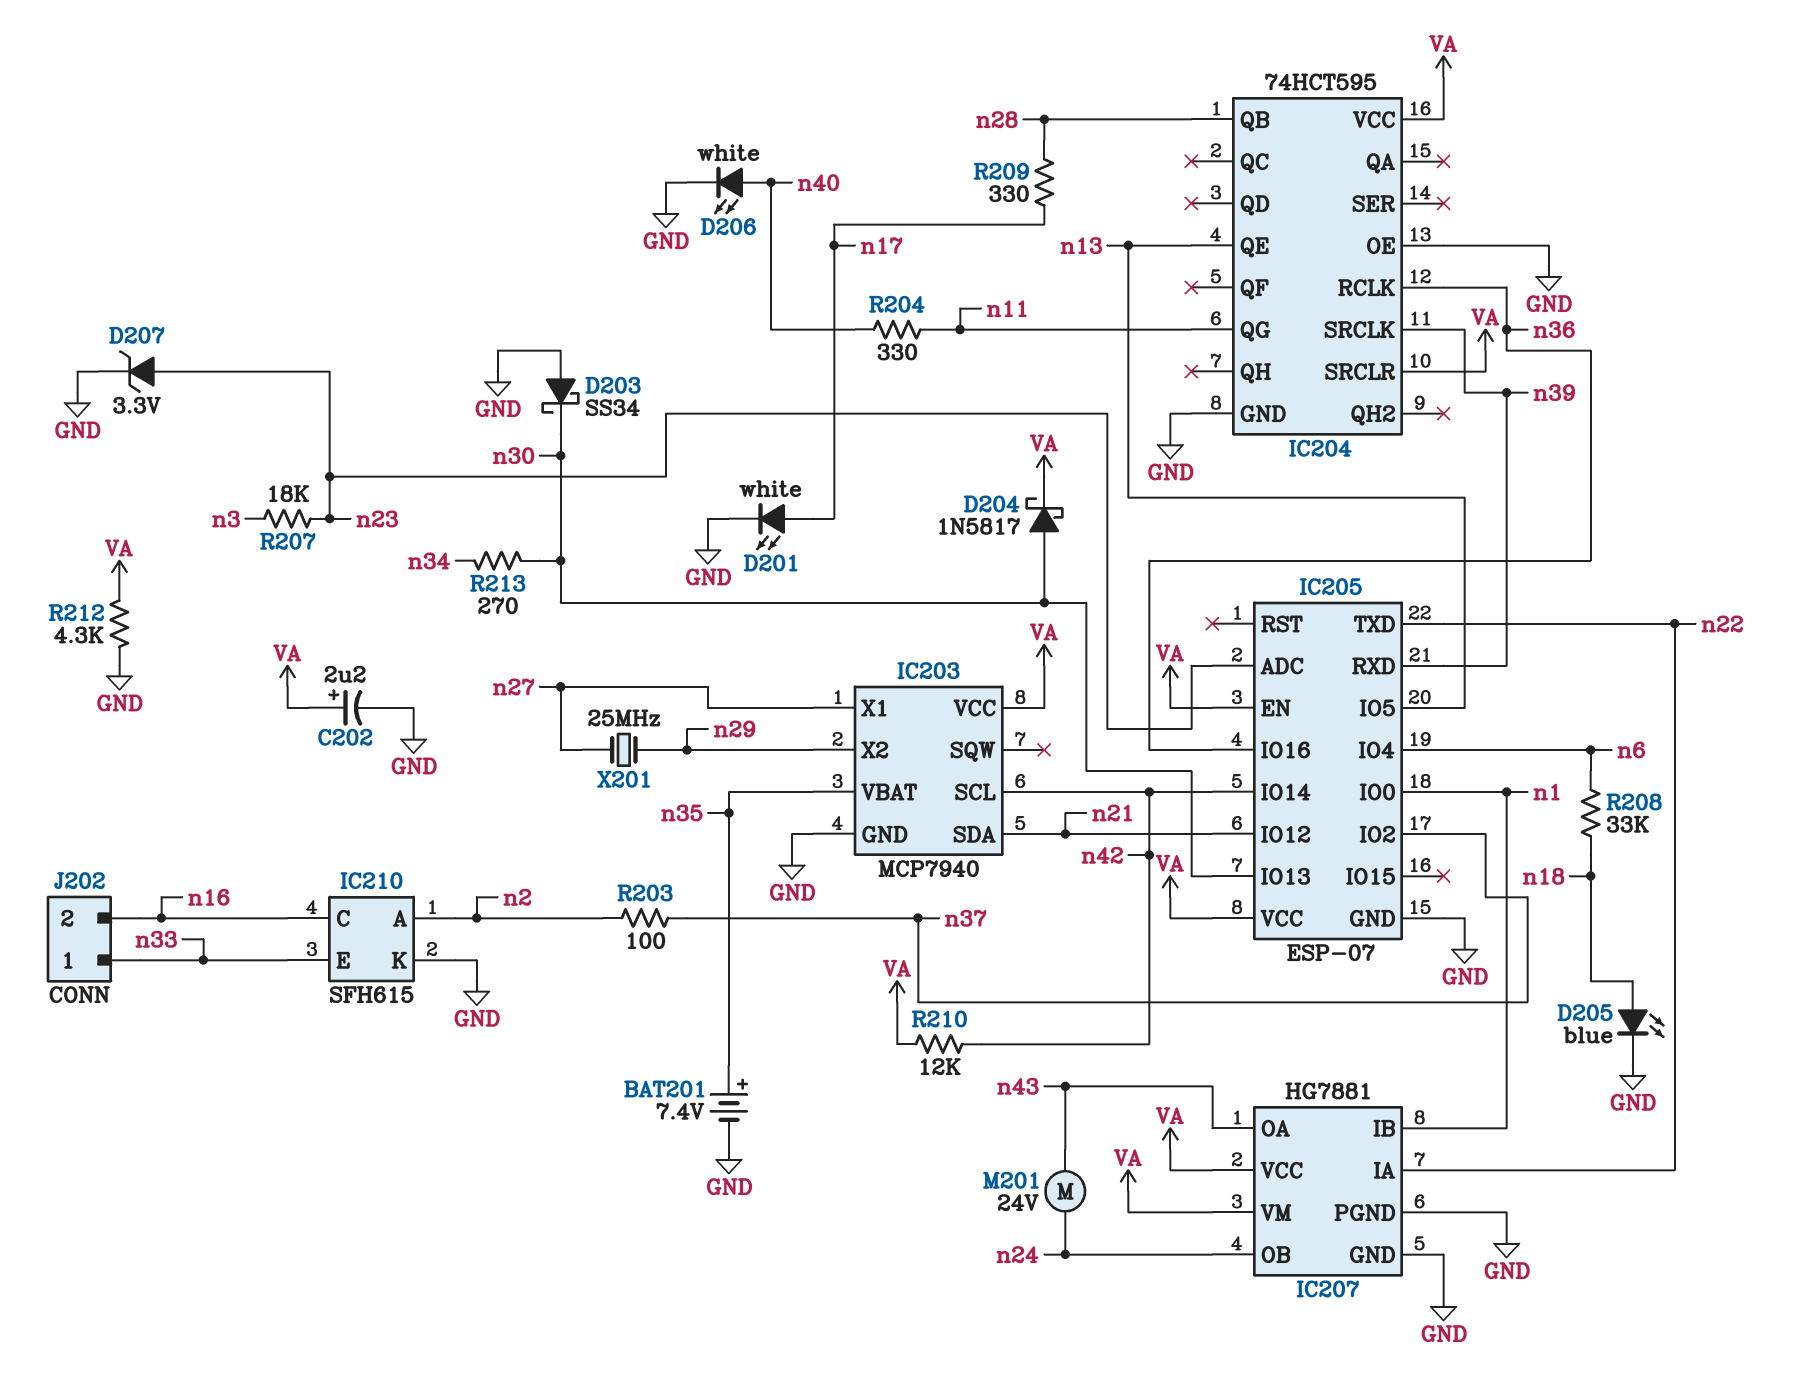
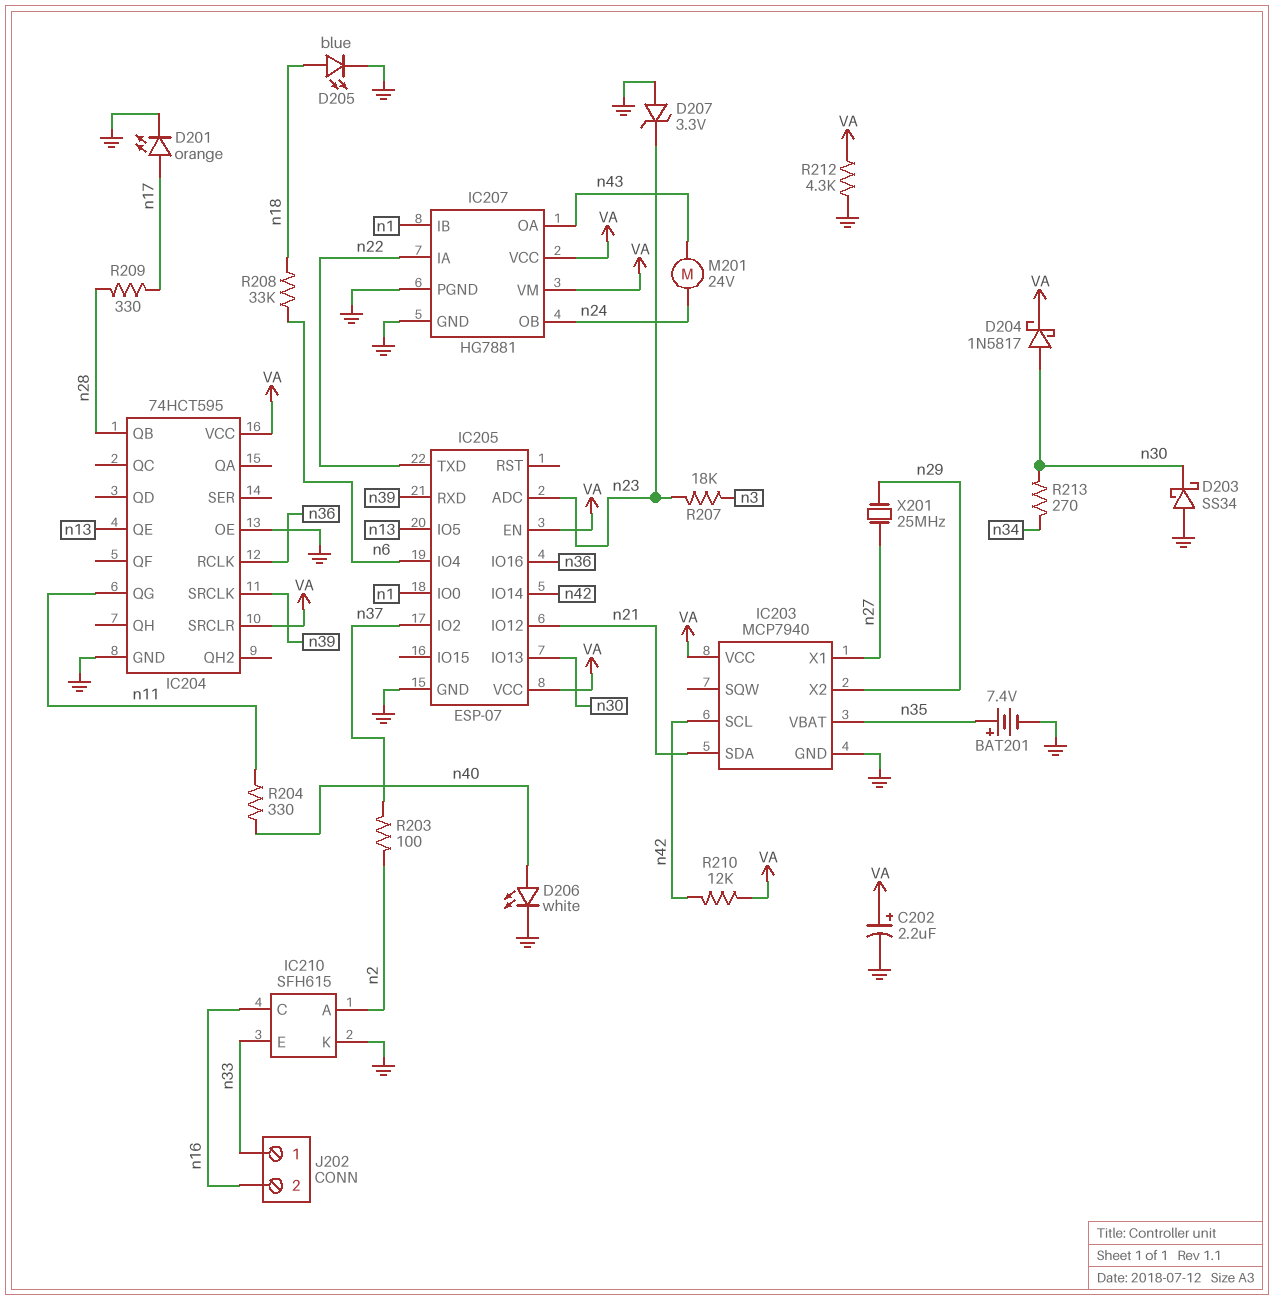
D201: LED white (A n17, K GND) -> LED orange (A n17, K GND)
D207: zener 3.3V (A n23, K GND) -> zener 3.3V (A GND, K n23)

